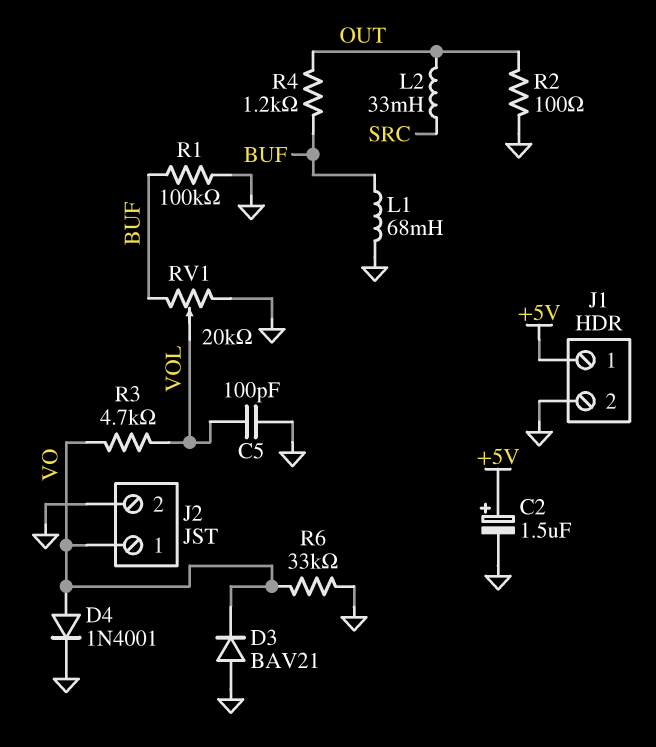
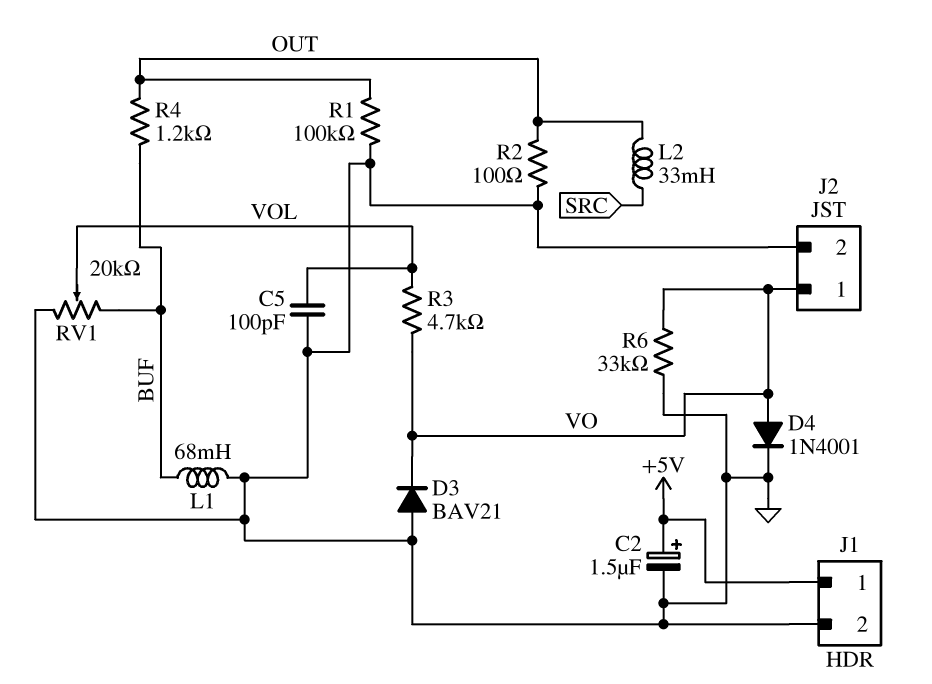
R1: 100k (BUF, GND) -> 100k (GND, OUT)

